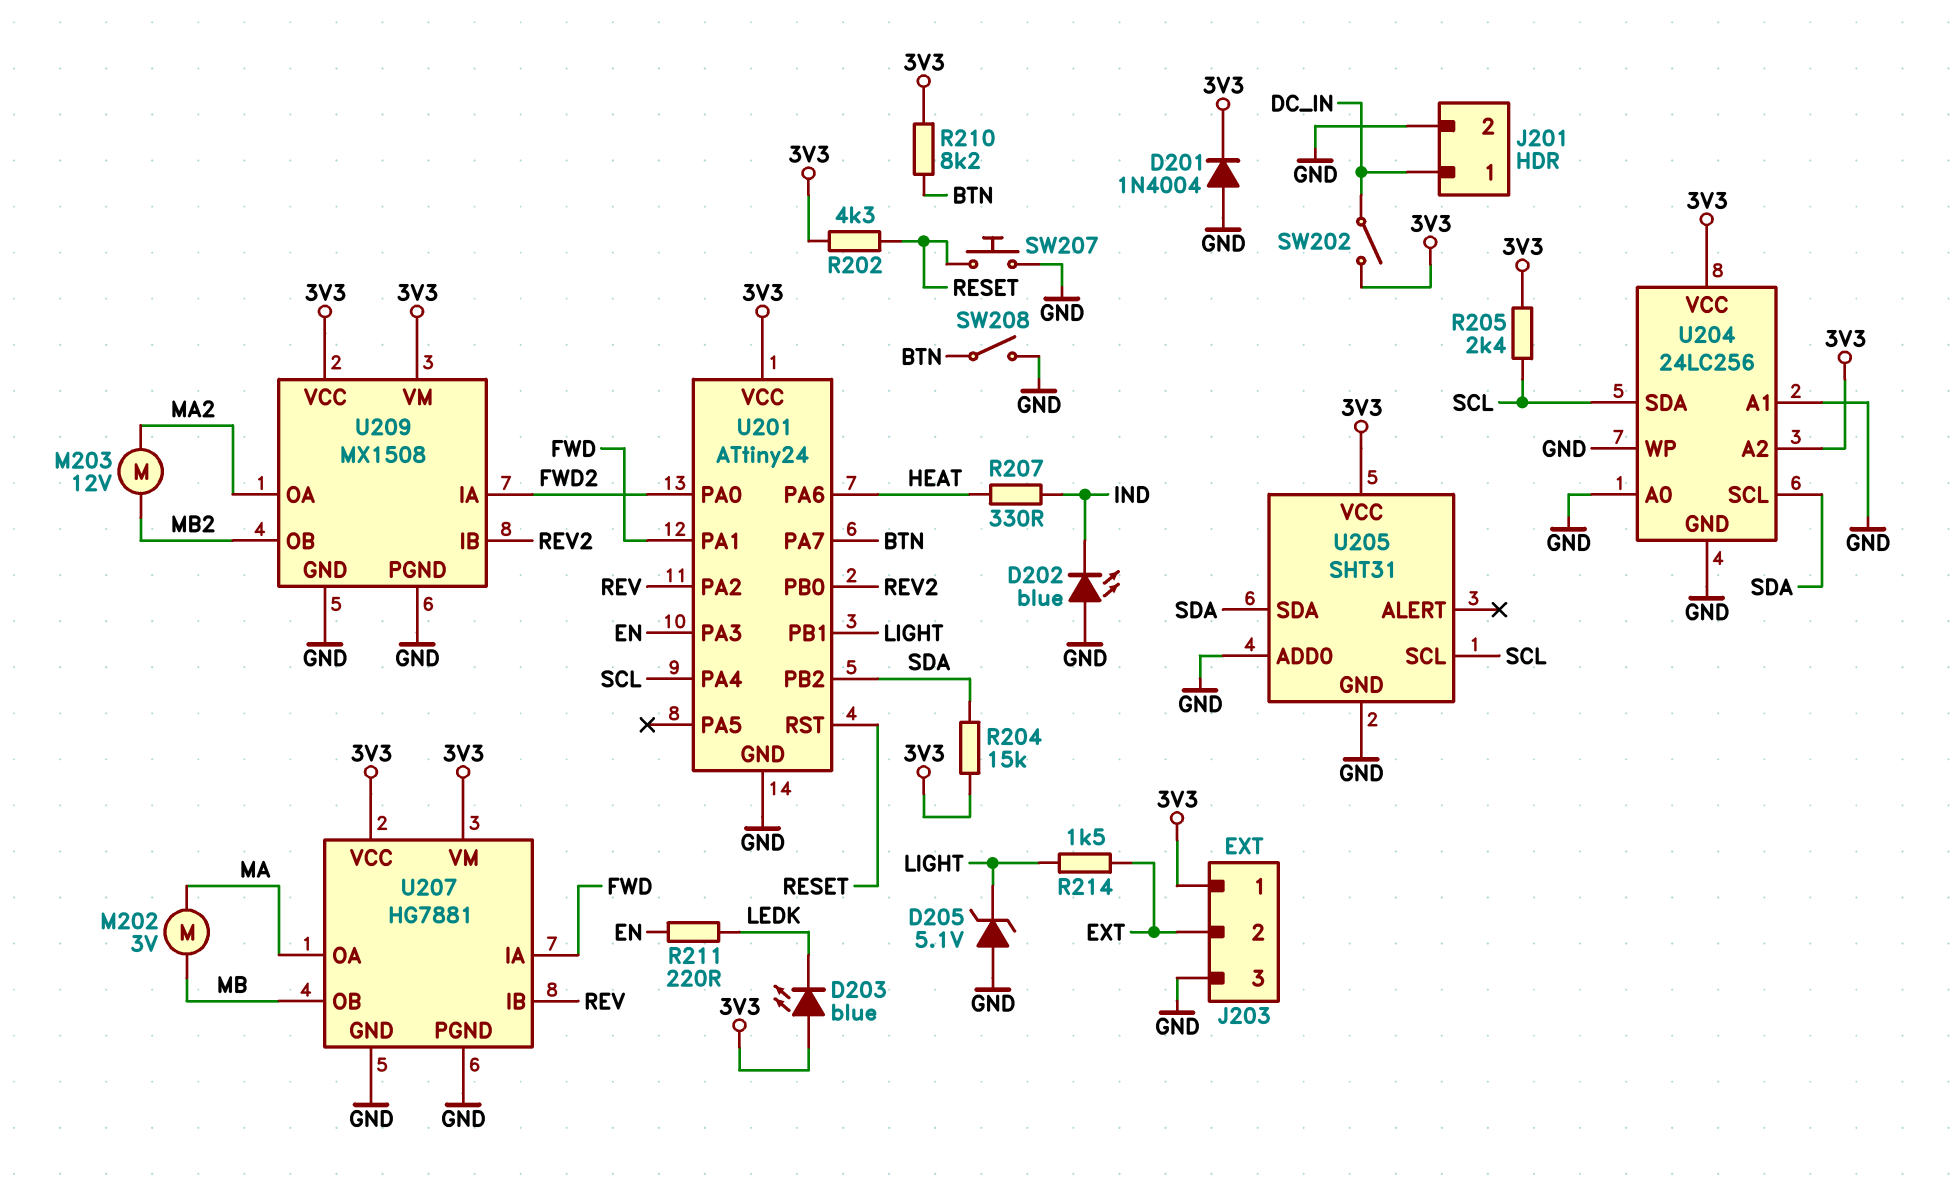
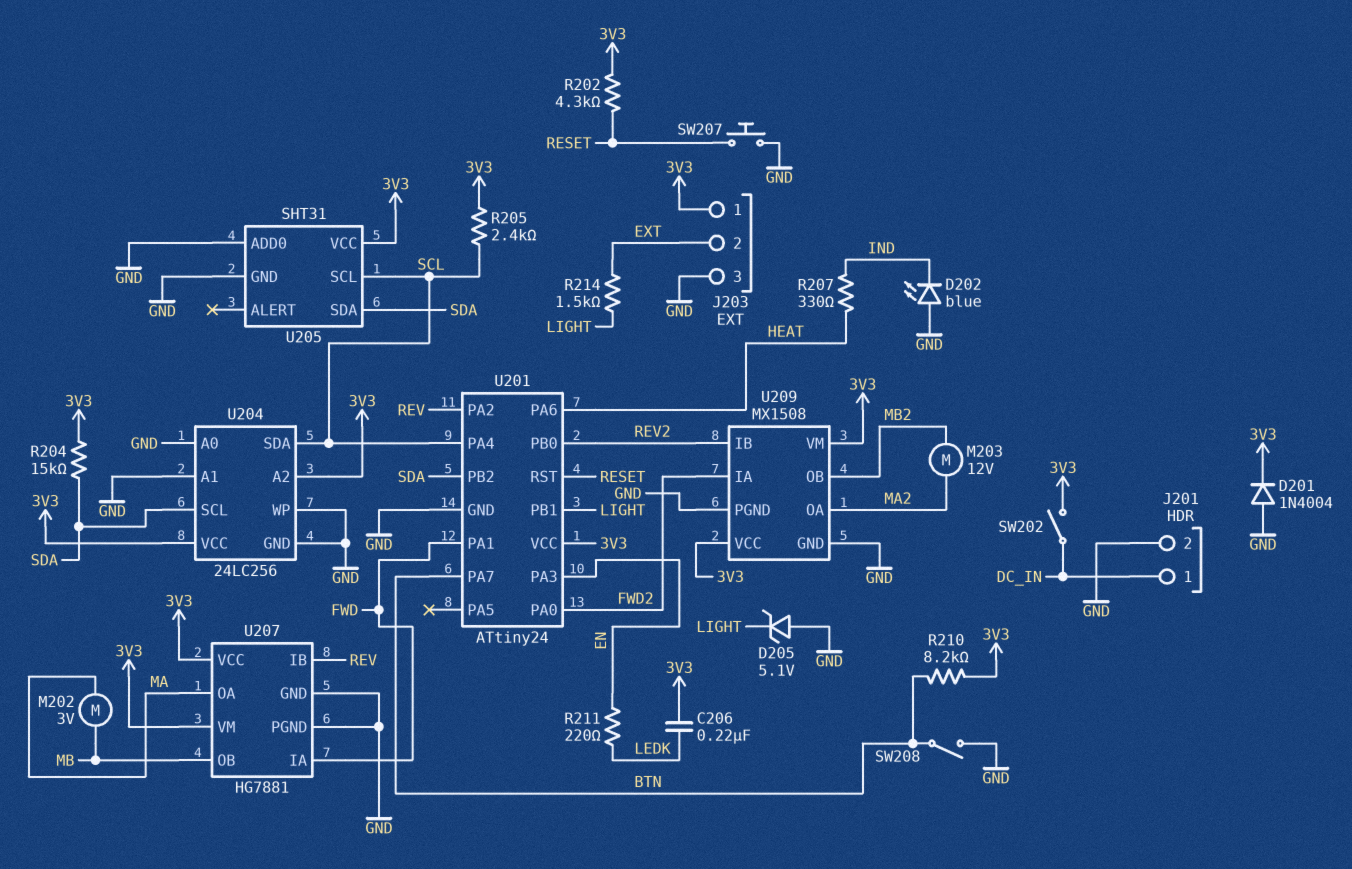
C206: none -> 220nF (3V3, LEDK)
D203: LED blue (A 3V3, K LEDK) -> none

